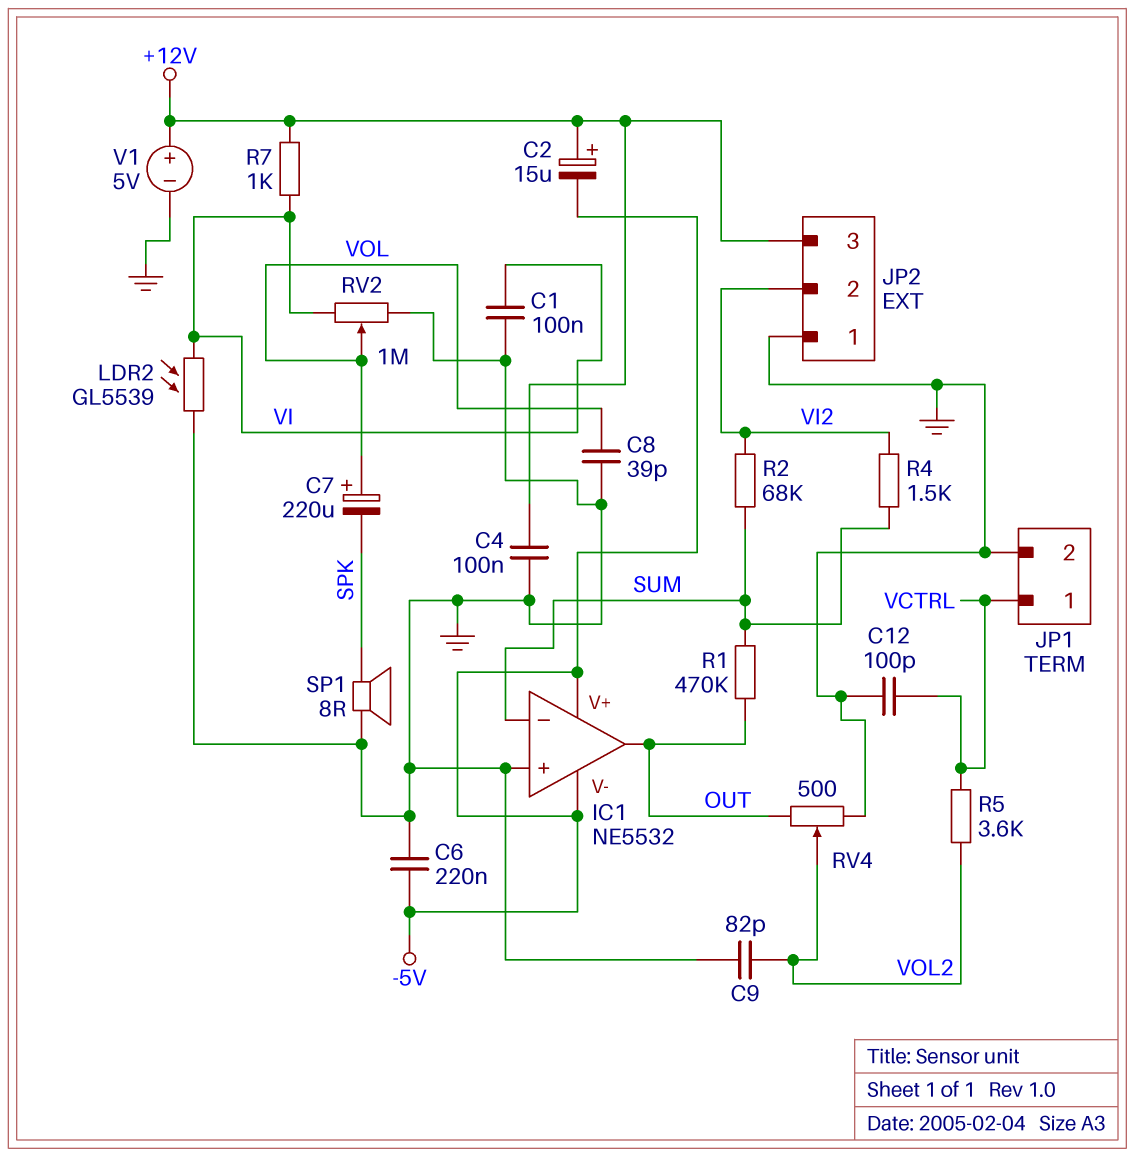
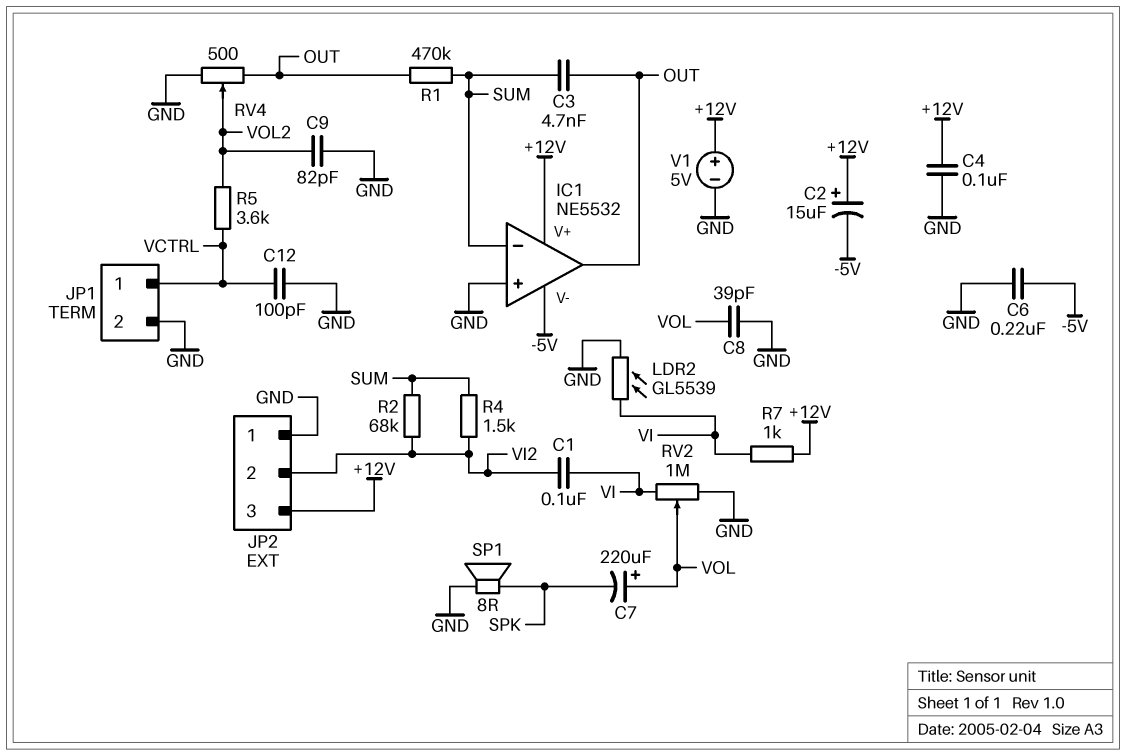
C1: 100nF (GND, VI) -> 100nF (VI, VI2)
C3: none -> 4.7nF (OUT, SUM)
IC1 pin V+: -5V -> +12V

